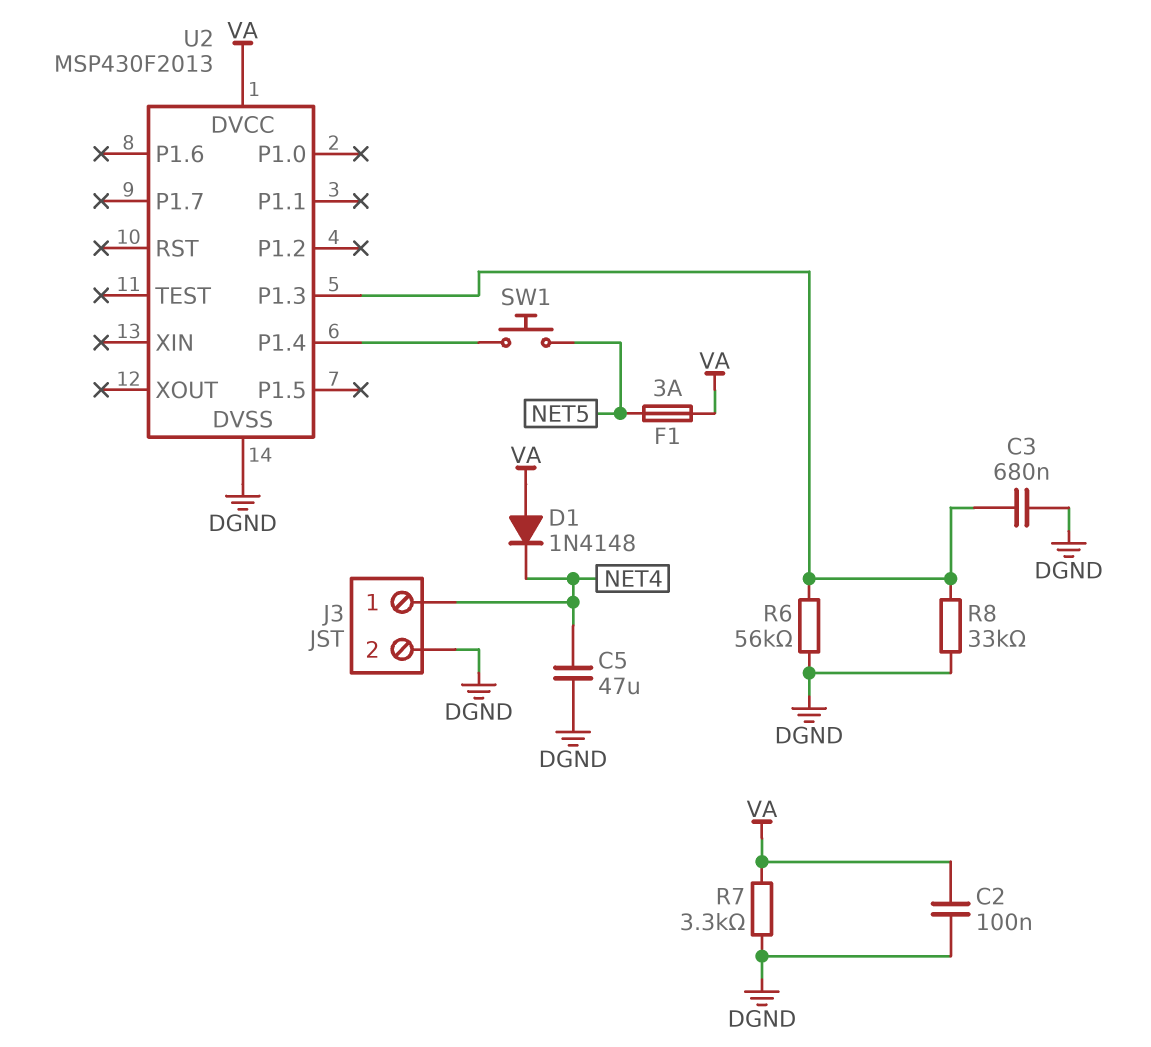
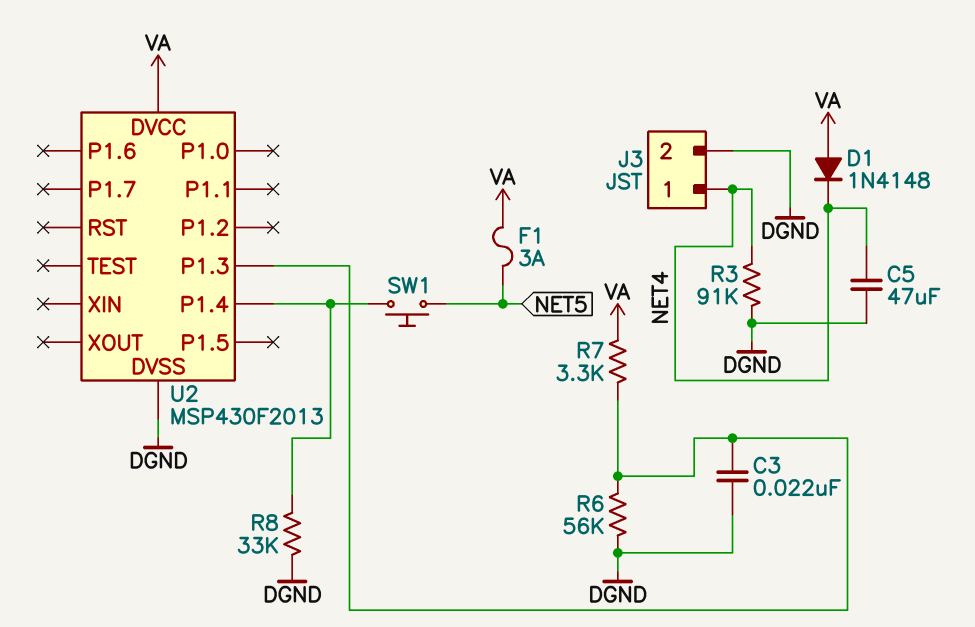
C2: 100nF (DGND, VA) -> none
C3: 680nF (DGND, U2/P1.3) -> 22nF (DGND, U2/P1.3)
R3: none -> 91k (DGND, NET4)
R7: 3.3k (DGND, VA) -> 3.3k (U2/P1.3, VA)
R8: 33k (DGND, U2/P1.3) -> 33k (DGND, U2/P1.4)

